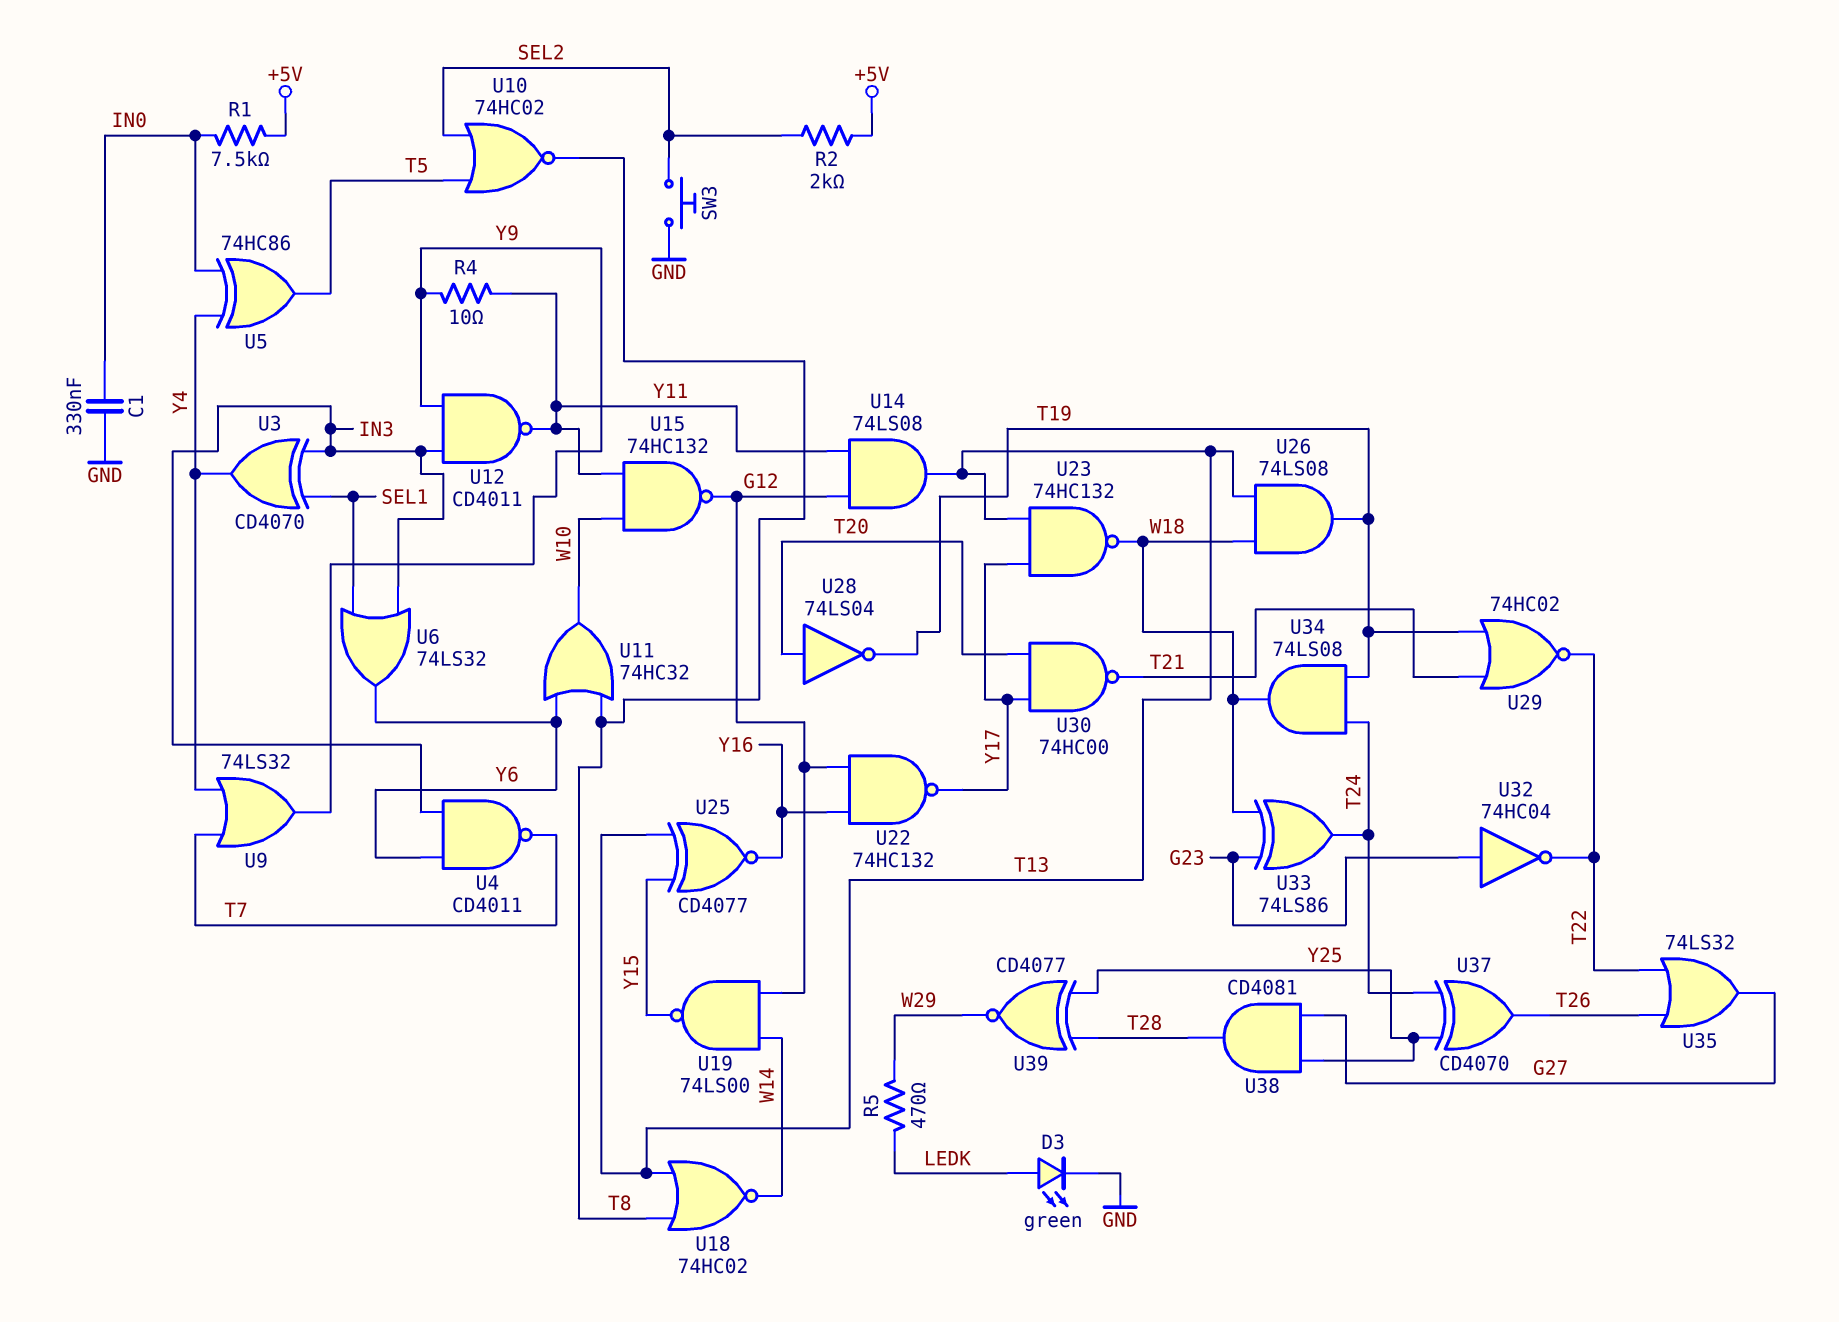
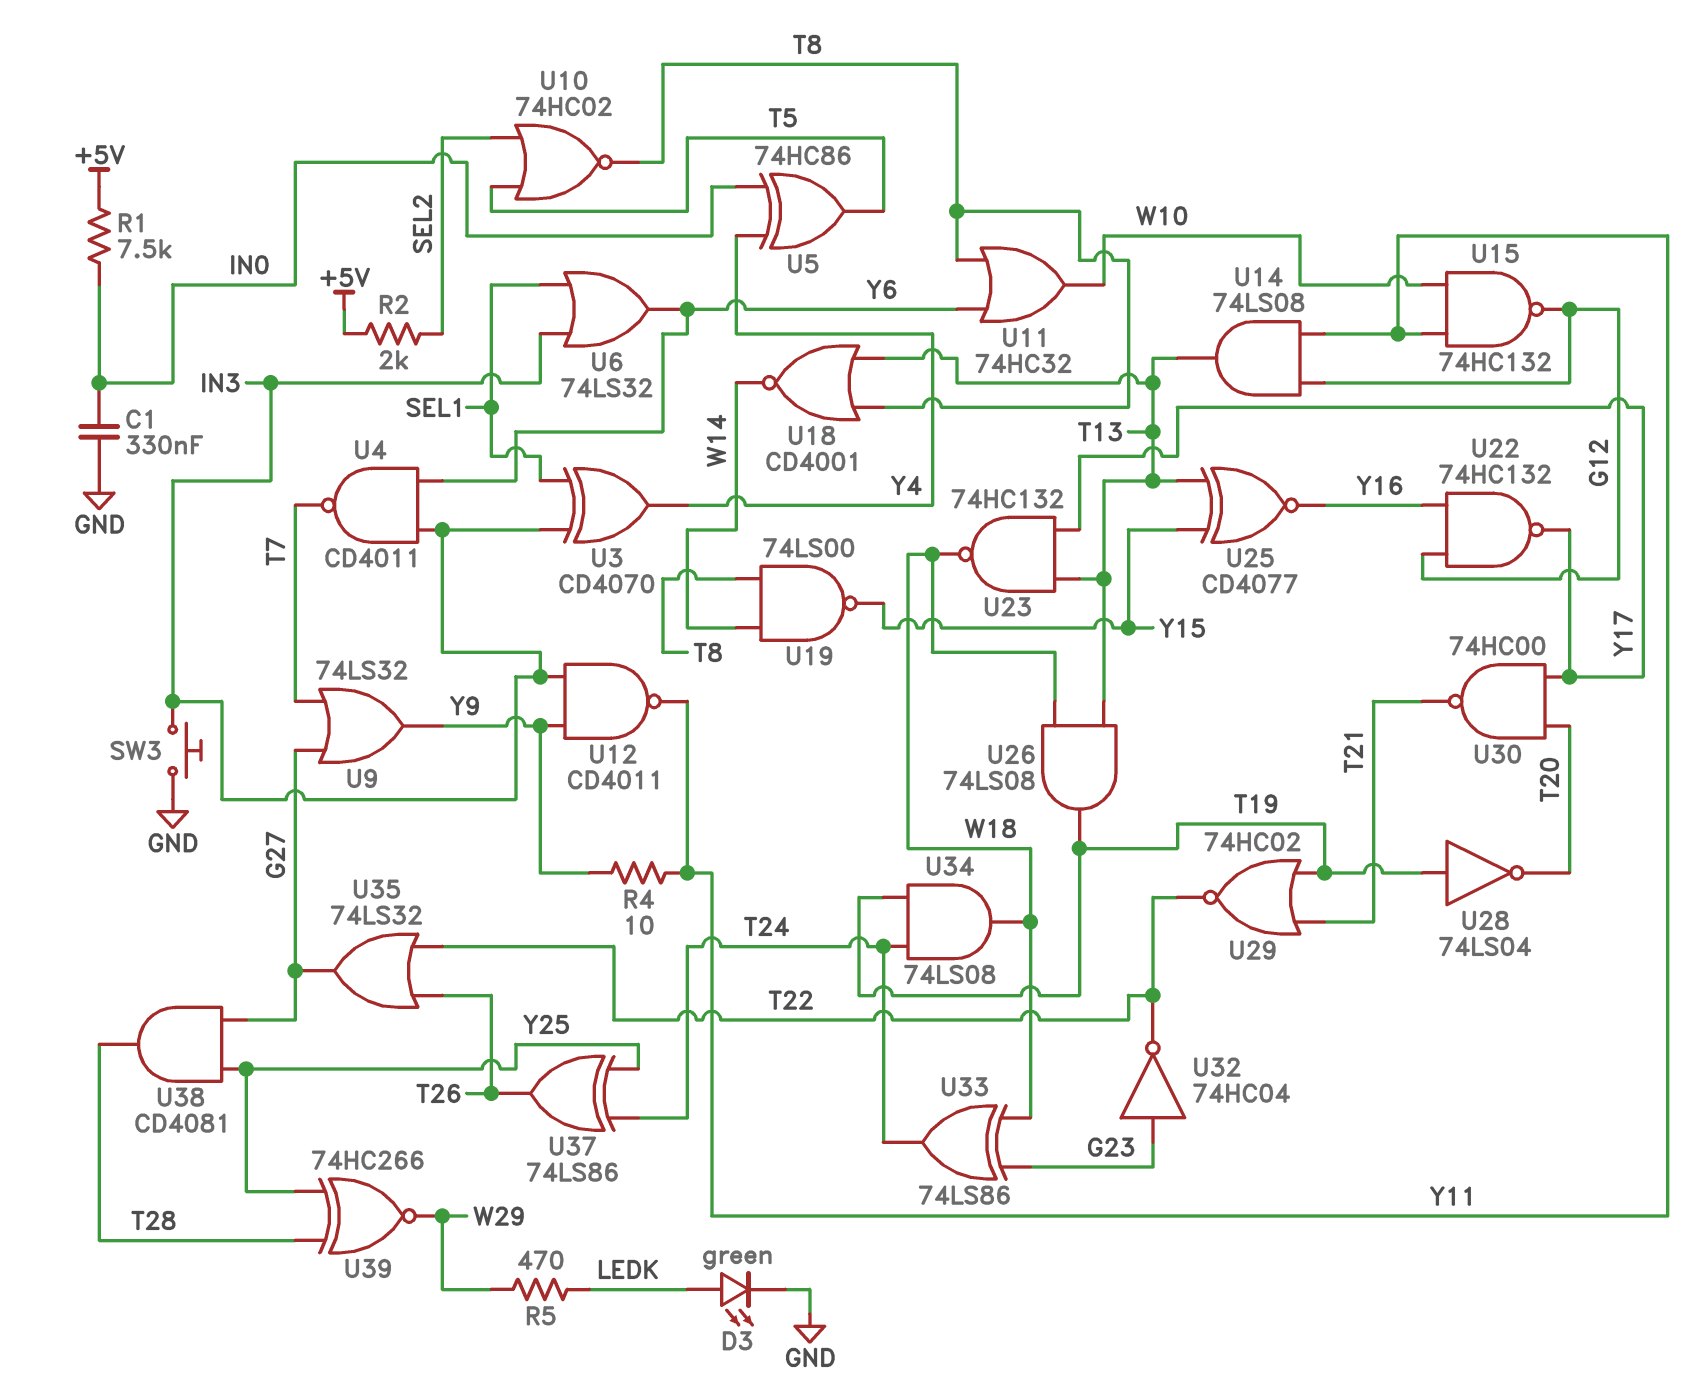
SW3: button (GND, SEL2) -> button (GND, IN3)
U9: OR 74LS32 (in T7, in Y4, out Y9) -> OR 74LS32 (in G27, in T7, out Y9)
U18: NOR 74HC02 (in T8, in T13, out W14) -> NOR CD4001 (in T8, in T13, out W14)
U19: NAND 74LS00 (in G12, in W14, out Y15) -> NAND 74LS00 (in T8, in W14, out Y15)
U28: NOT 74LS04 (in T20, out T19) -> NOT 74LS04 (in T19, out T20)
U37: XOR CD4070 (in T24, in Y25, out T26) -> XOR 74LS86 (in T24, in Y25, out T26)
U39: XNOR CD4077 (in T28, in Y25, out W29) -> XNOR 74HC266 (in T28, in Y25, out W29)

